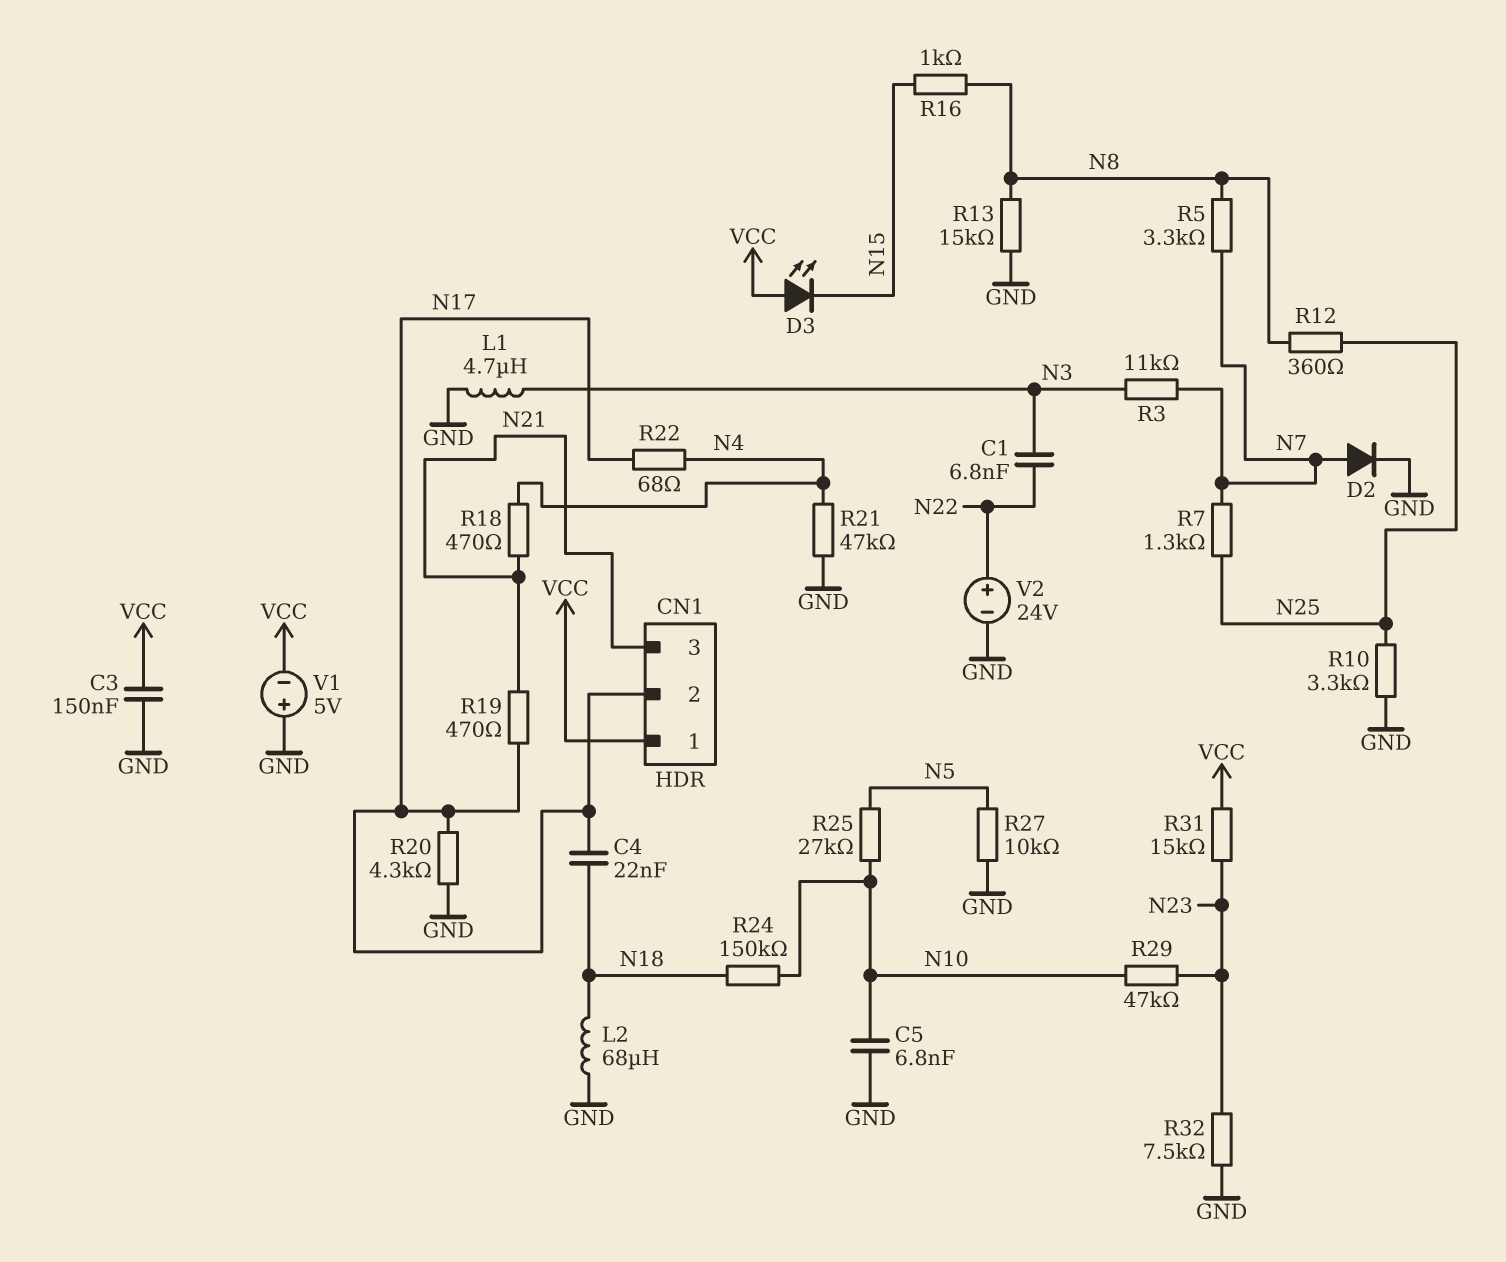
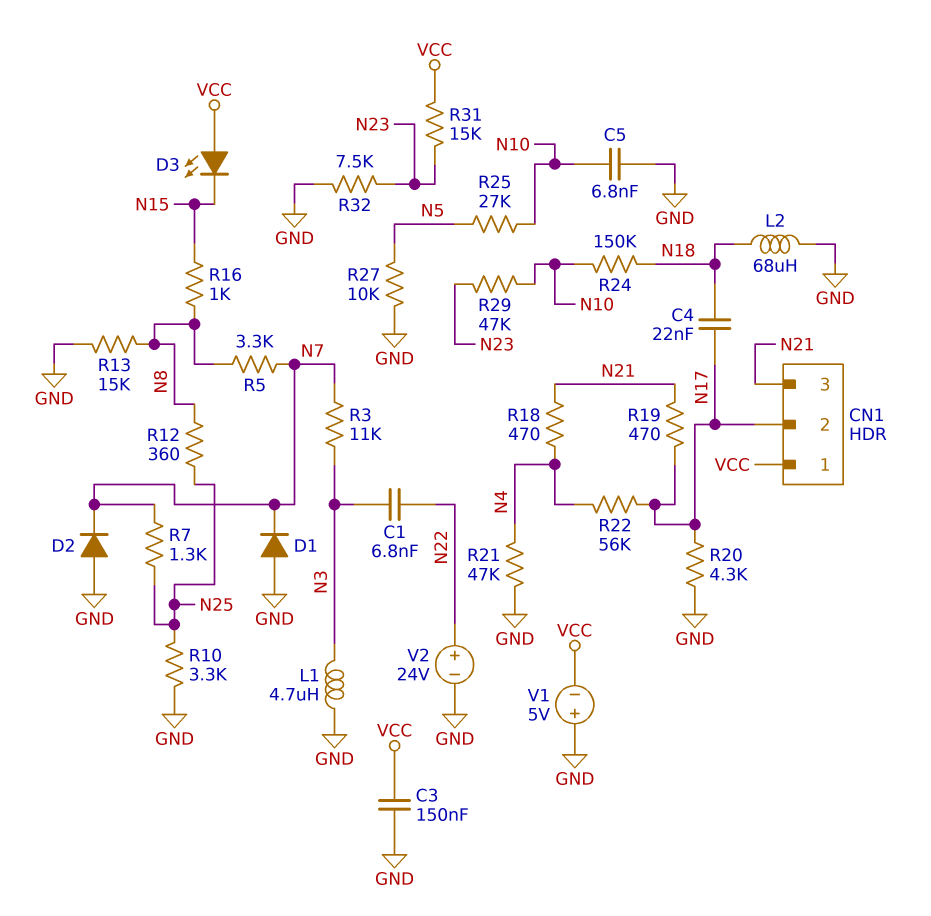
D1: none -> diode (A GND, K N7)
D2: diode (A N7, K GND) -> diode (A GND, K N7)
R22: 68 (N4, N17) -> 56k (N4, N17)

